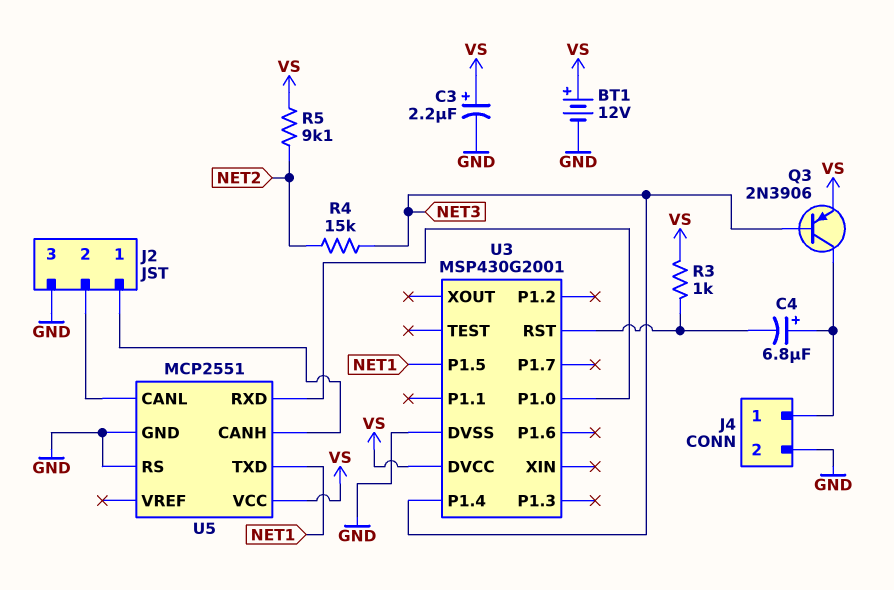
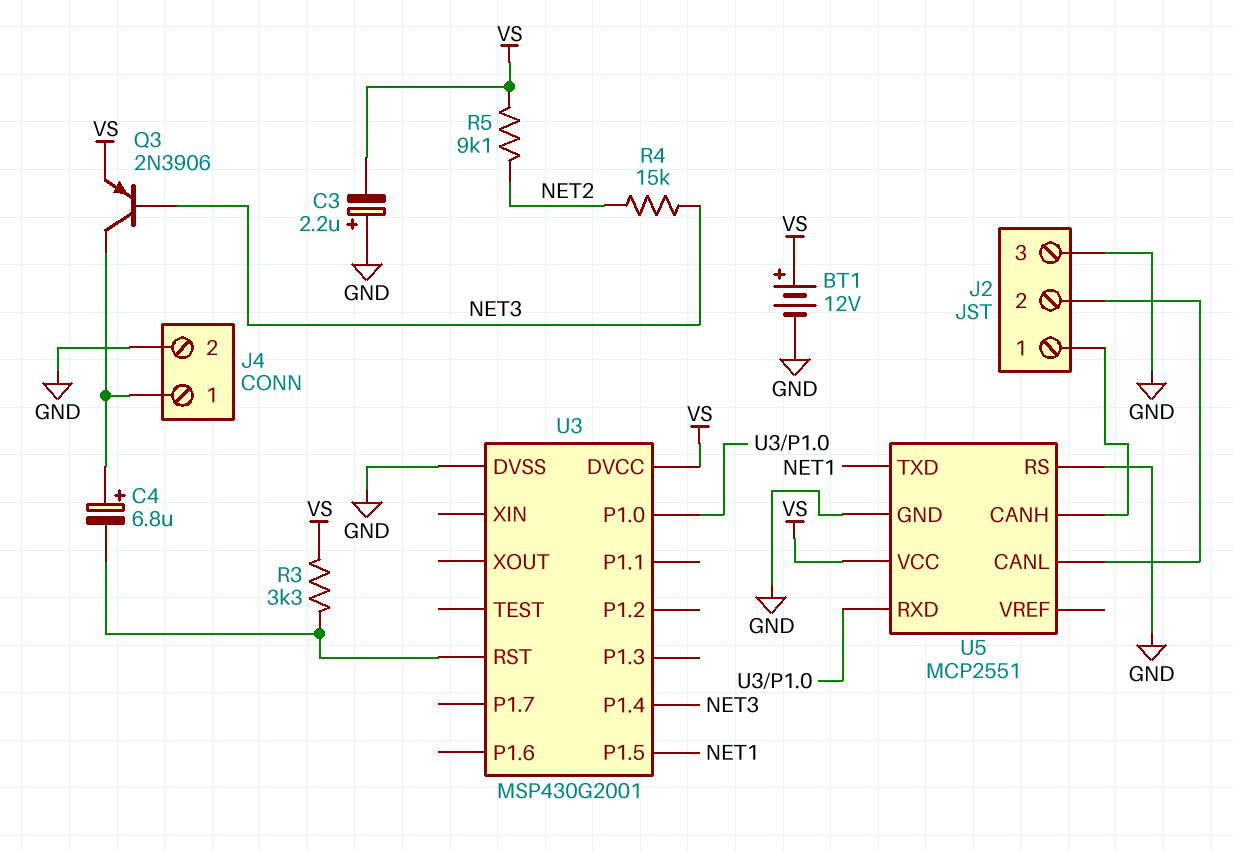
C3: 2.2uF (plus VS, minus GND) -> 2.2uF (plus GND, minus VS)
R3: 1k (U3/RST, VS) -> 3.3k (U3/RST, VS)

